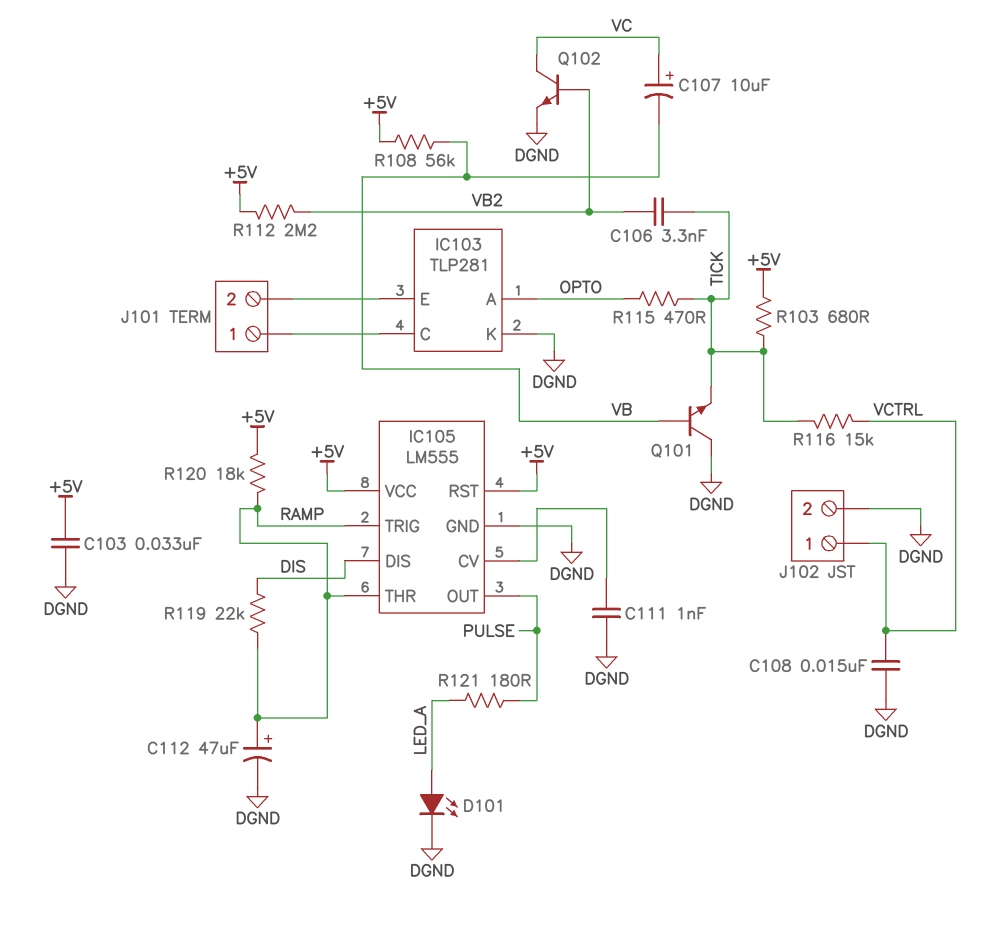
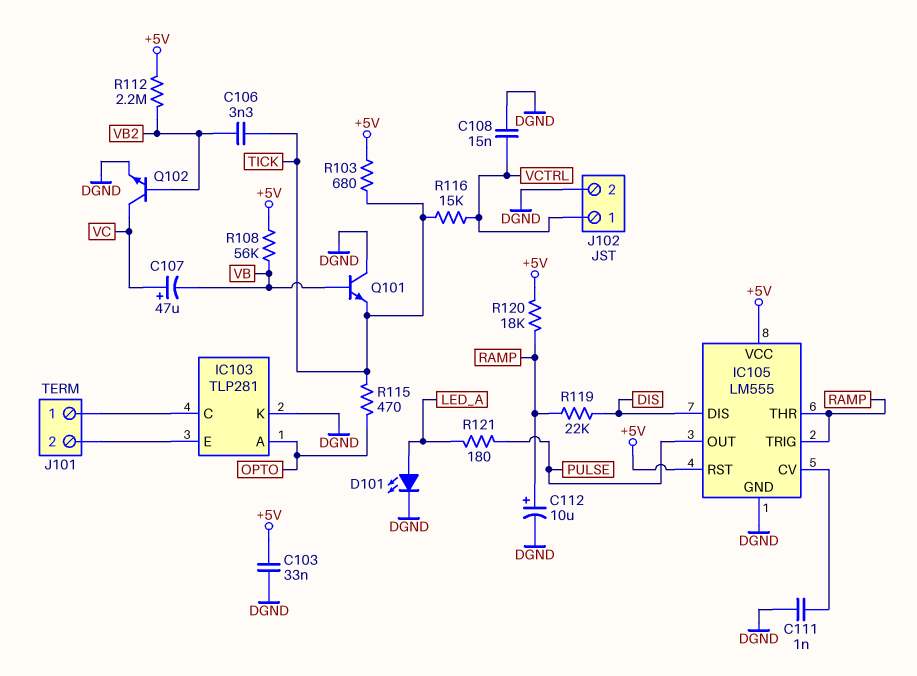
C107: 10uF (plus VC, minus VB) -> 47uF (plus VC, minus VB)
C112: 47uF (plus RAMP, minus DGND) -> 10uF (plus RAMP, minus DGND)

